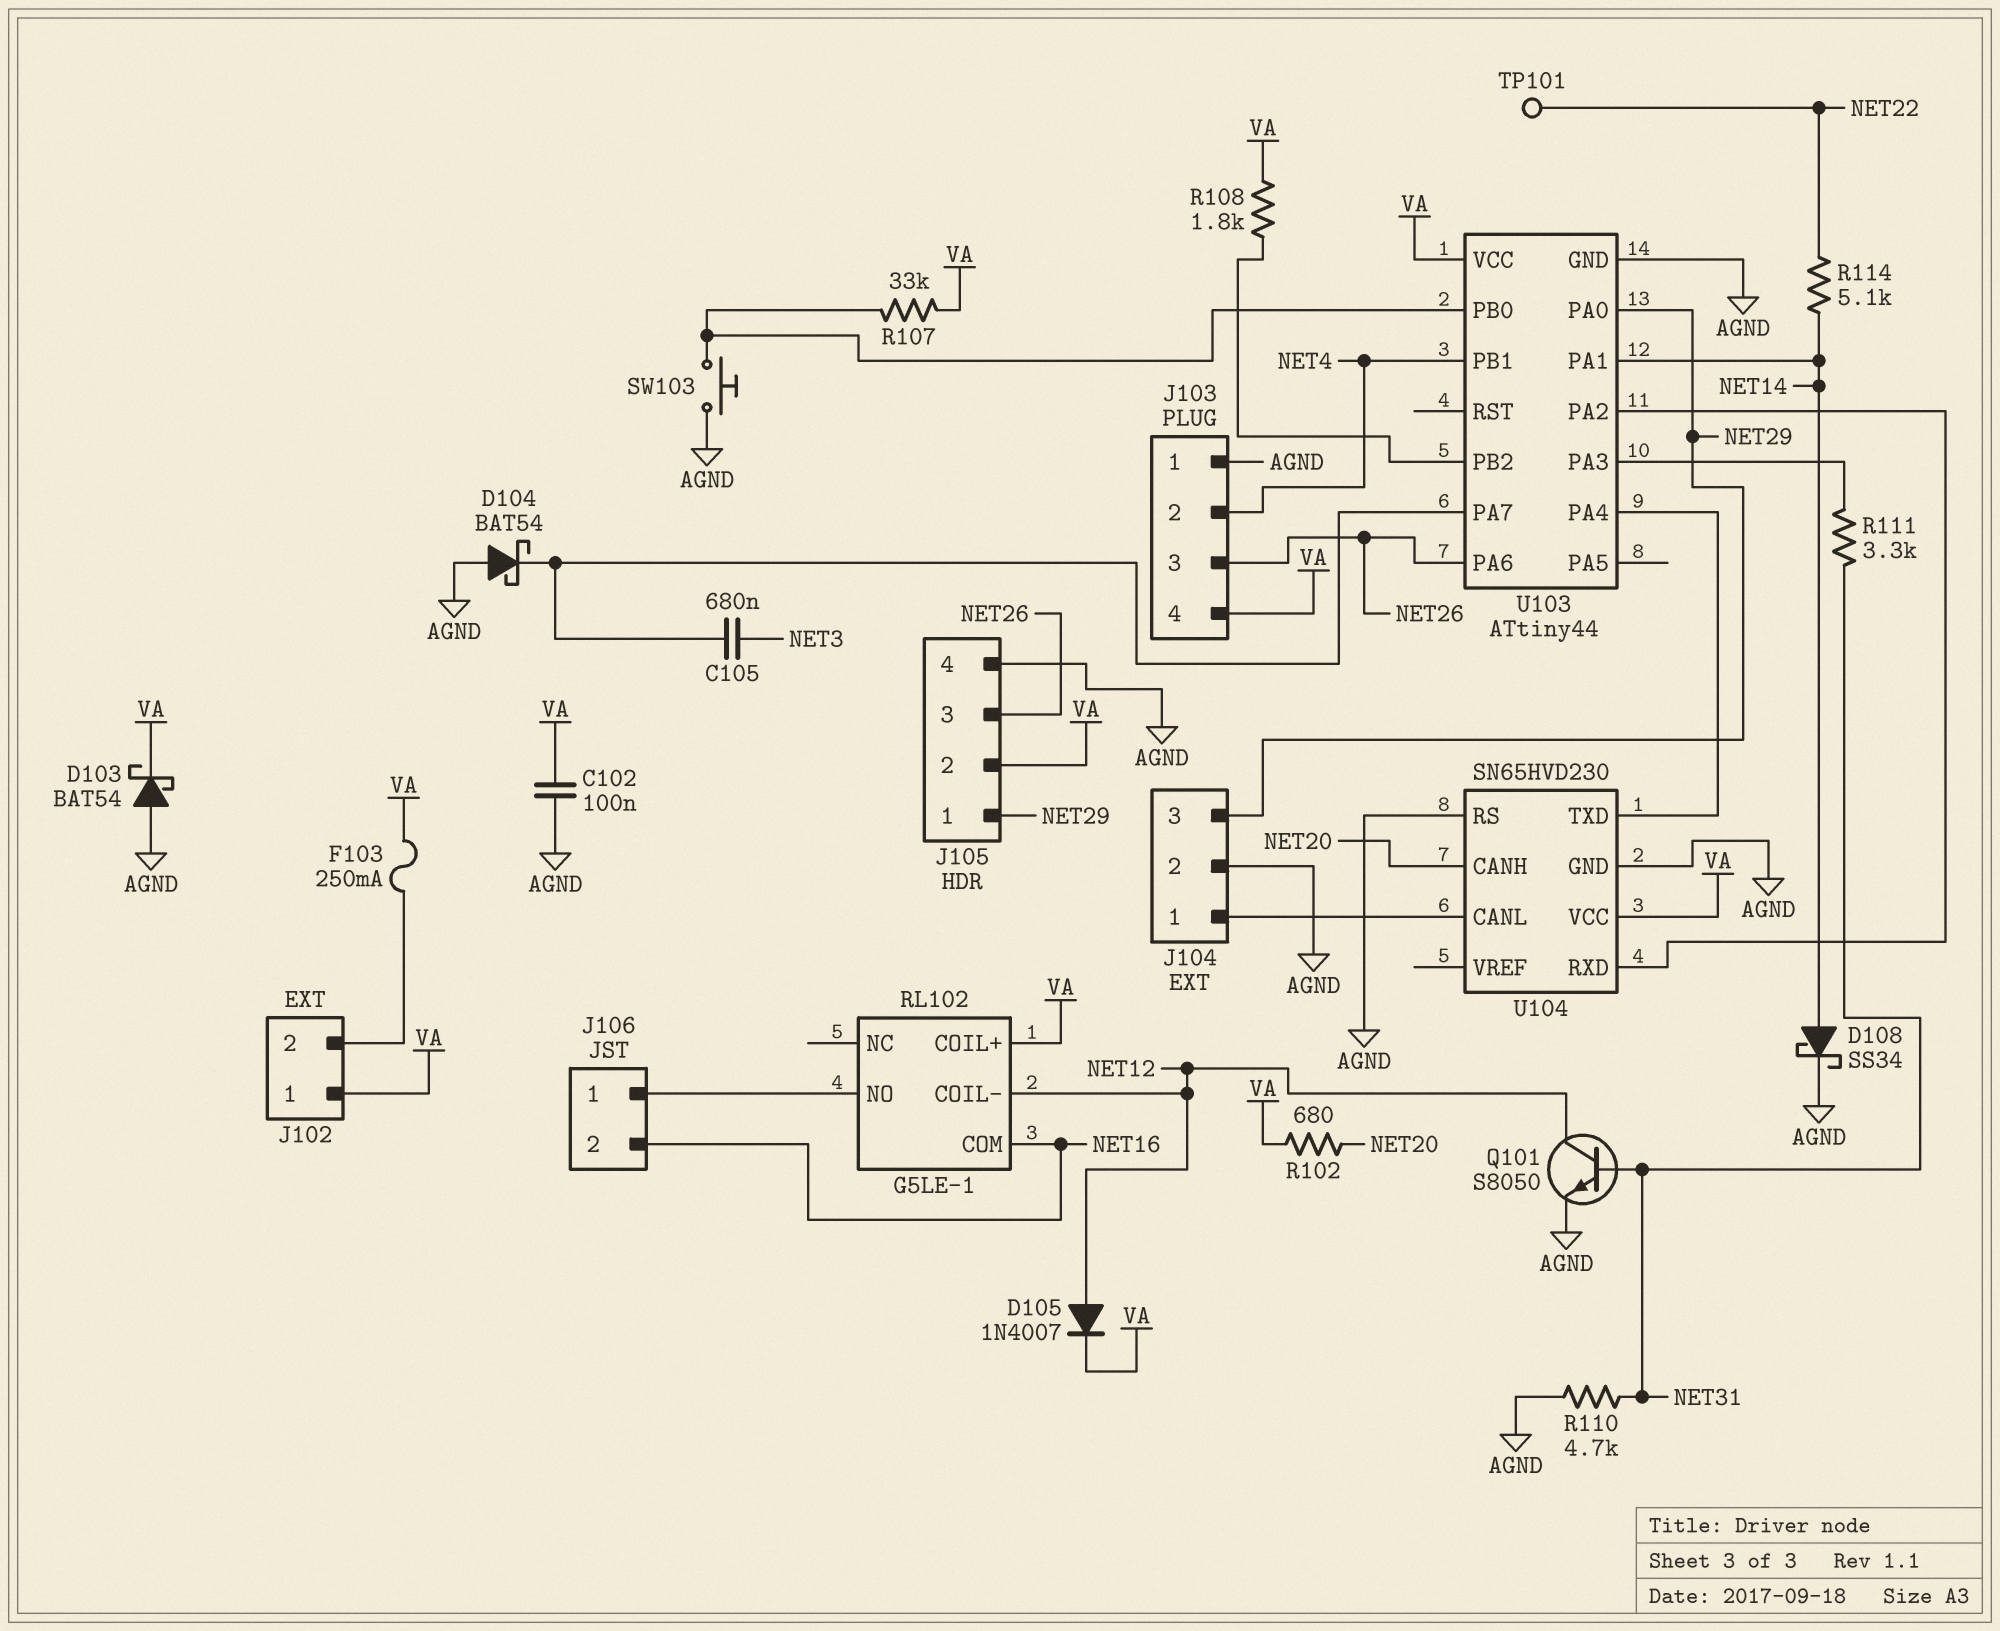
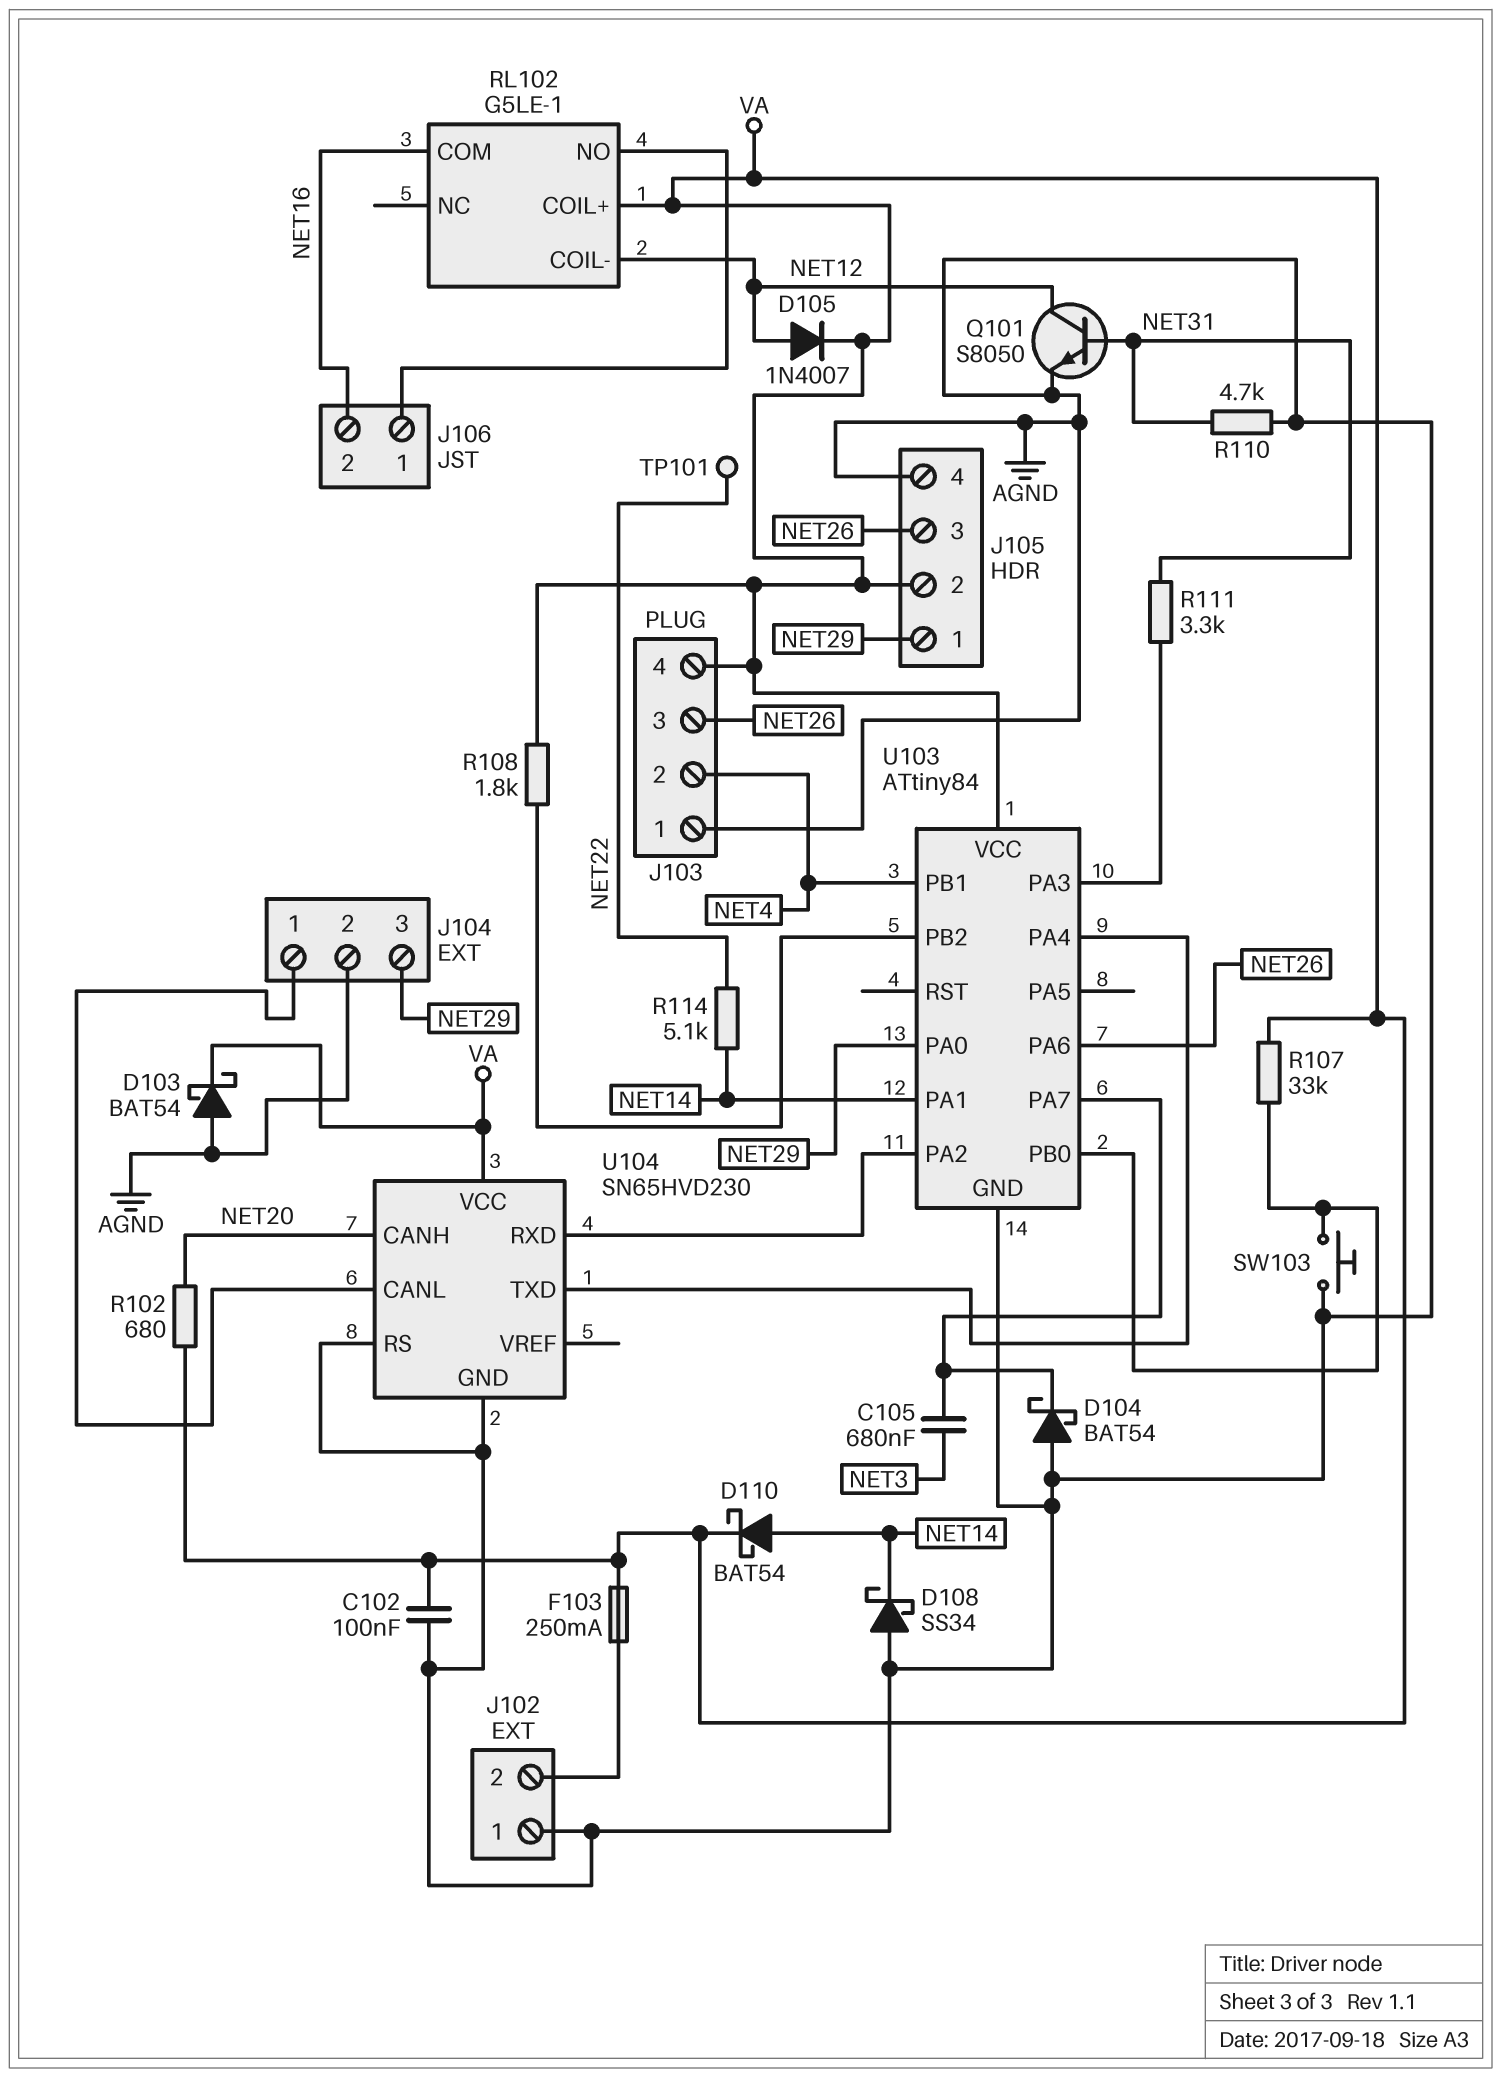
D108: schottky SS34 (A NET14, K AGND) -> schottky SS34 (A AGND, K NET14)
D110: none -> schottky BAT54 (A NET14, K VA)
J102 pin 1: VA -> AGND
U103: ATtiny44 -> ATtiny84

